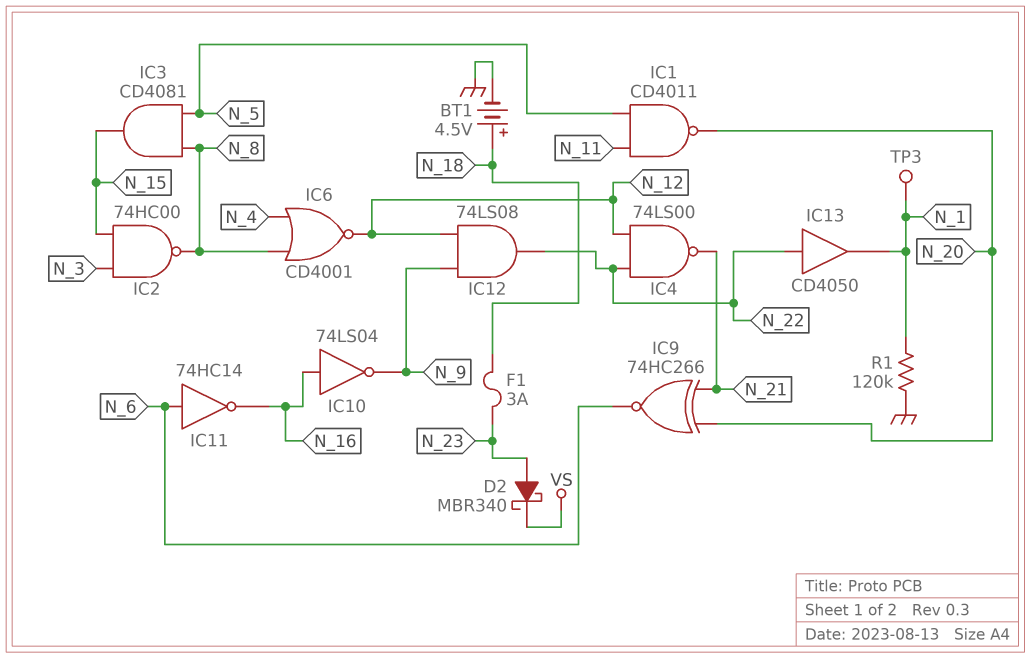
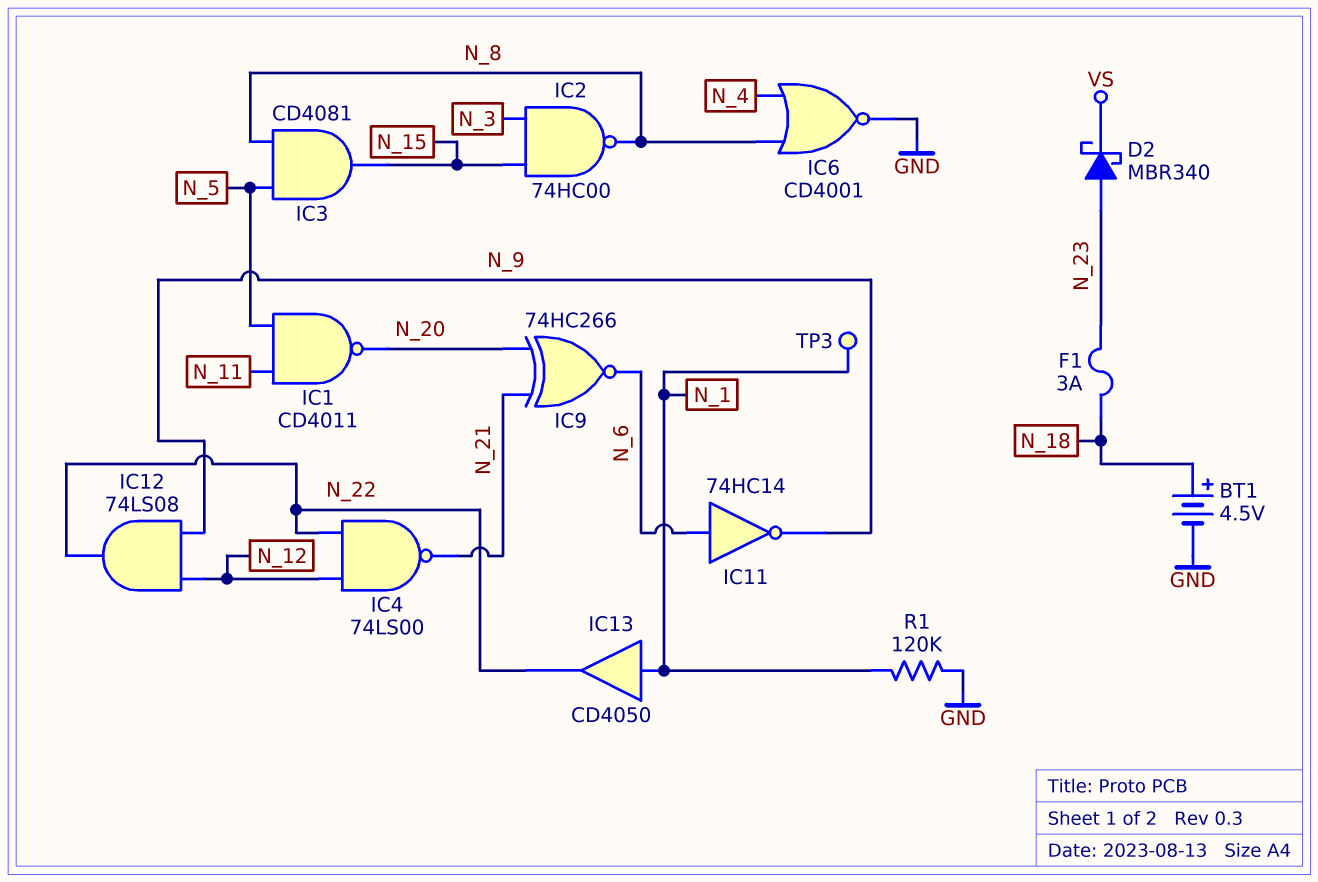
IC6: NOR CD4001 (in N_4, in N_8, out N_12) -> NOR CD4001 (in N_4, in N_8, out GND)
IC10: NOT 74LS04 (in N_16, out N_9) -> none
IC11: NOT 74HC14 (in N_6, out N_16) -> NOT 74HC14 (in N_6, out N_9)
IC13: buffer CD4050 (in N_22, out N_1) -> buffer CD4050 (in N_1, out N_22)

